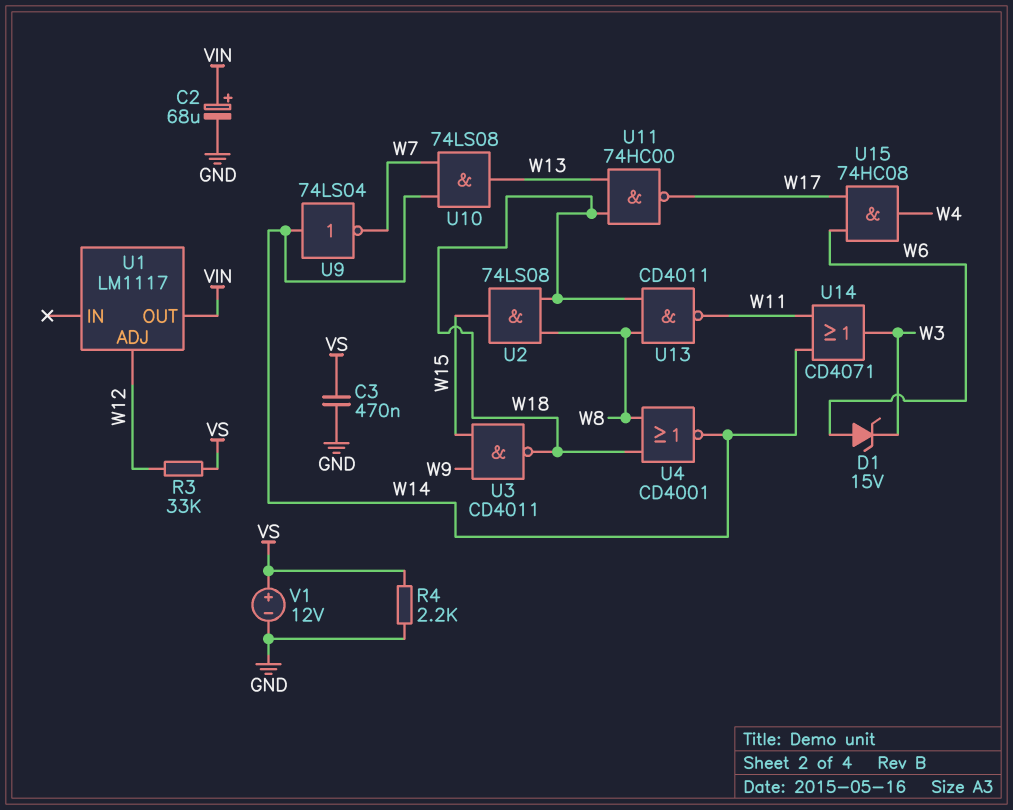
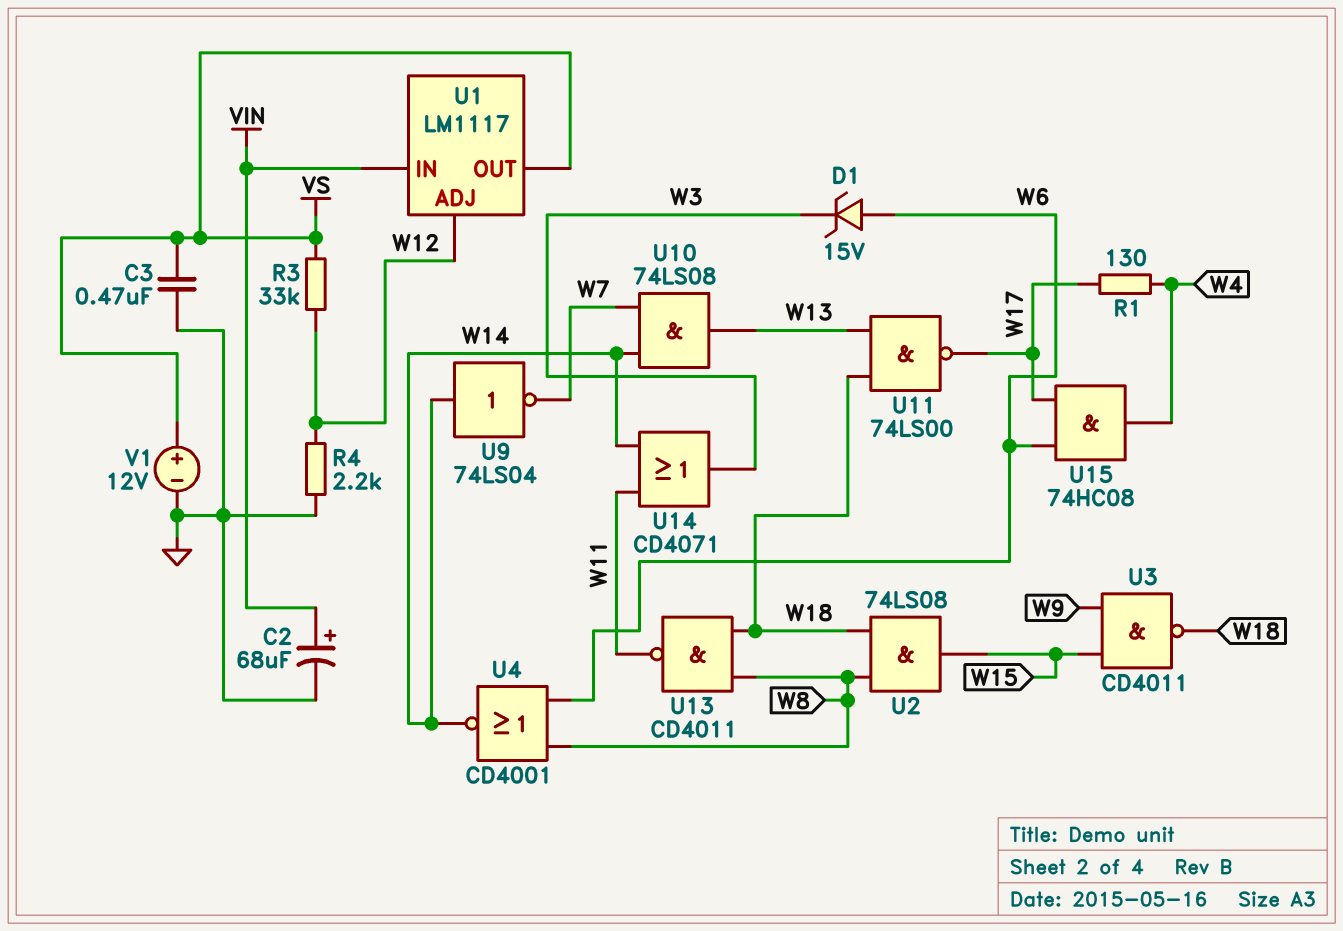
R1: none -> 130 (W4, W17)
R4: 2.2k (GND, VS) -> 2.2k (GND, W12)
U1 pin IN: none -> VIN
U1 pin OUT: VIN -> VS
U4: NOR CD4001 (in W8, in W18, out W14) -> NOR CD4001 (in W6, in W8, out W14)
U11: NAND 74HC00 (in W13, in W18, out W17) -> NAND 74LS00 (in W13, in W18, out W17)

